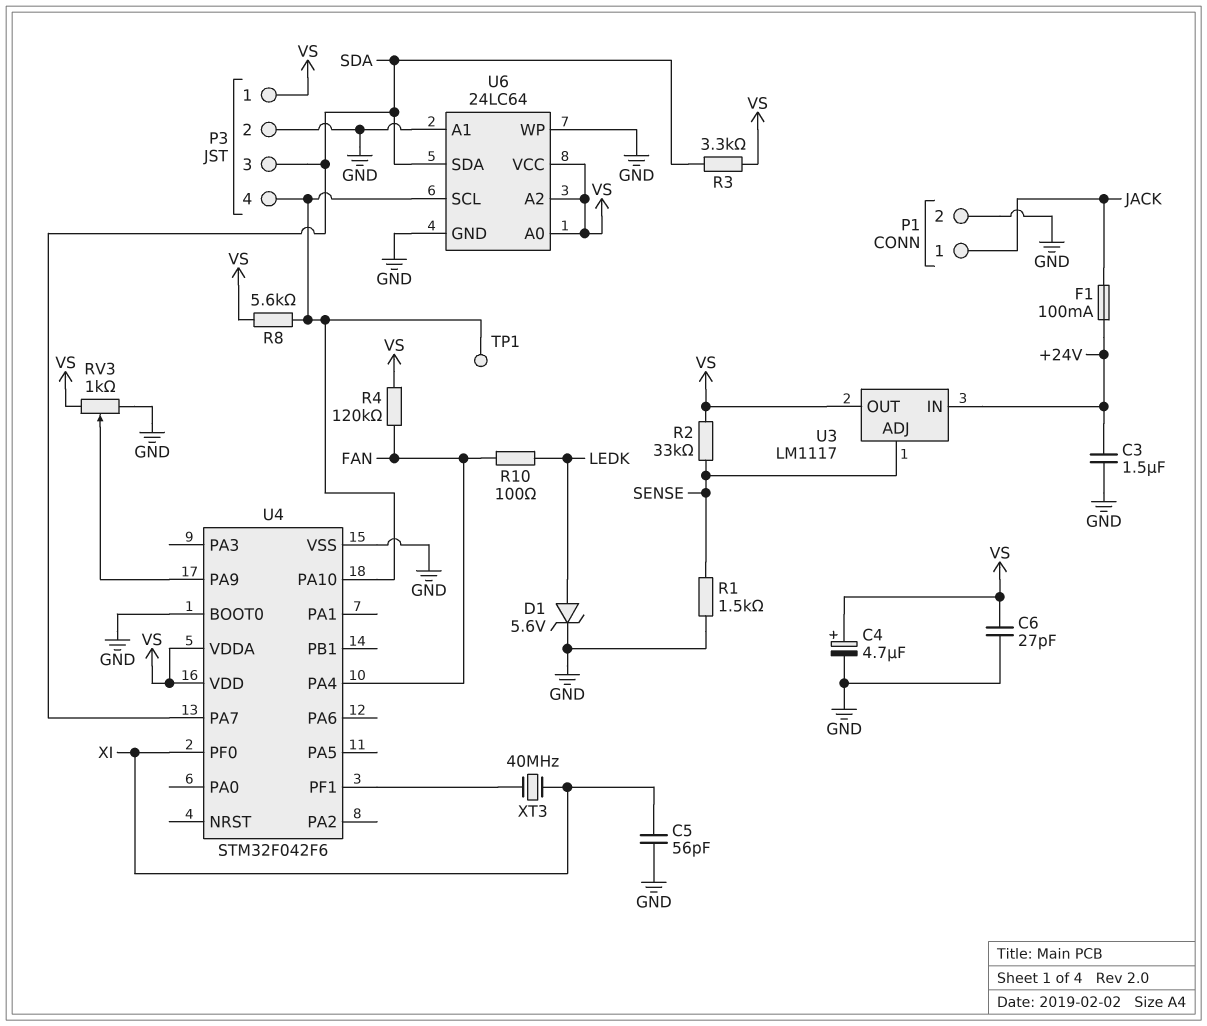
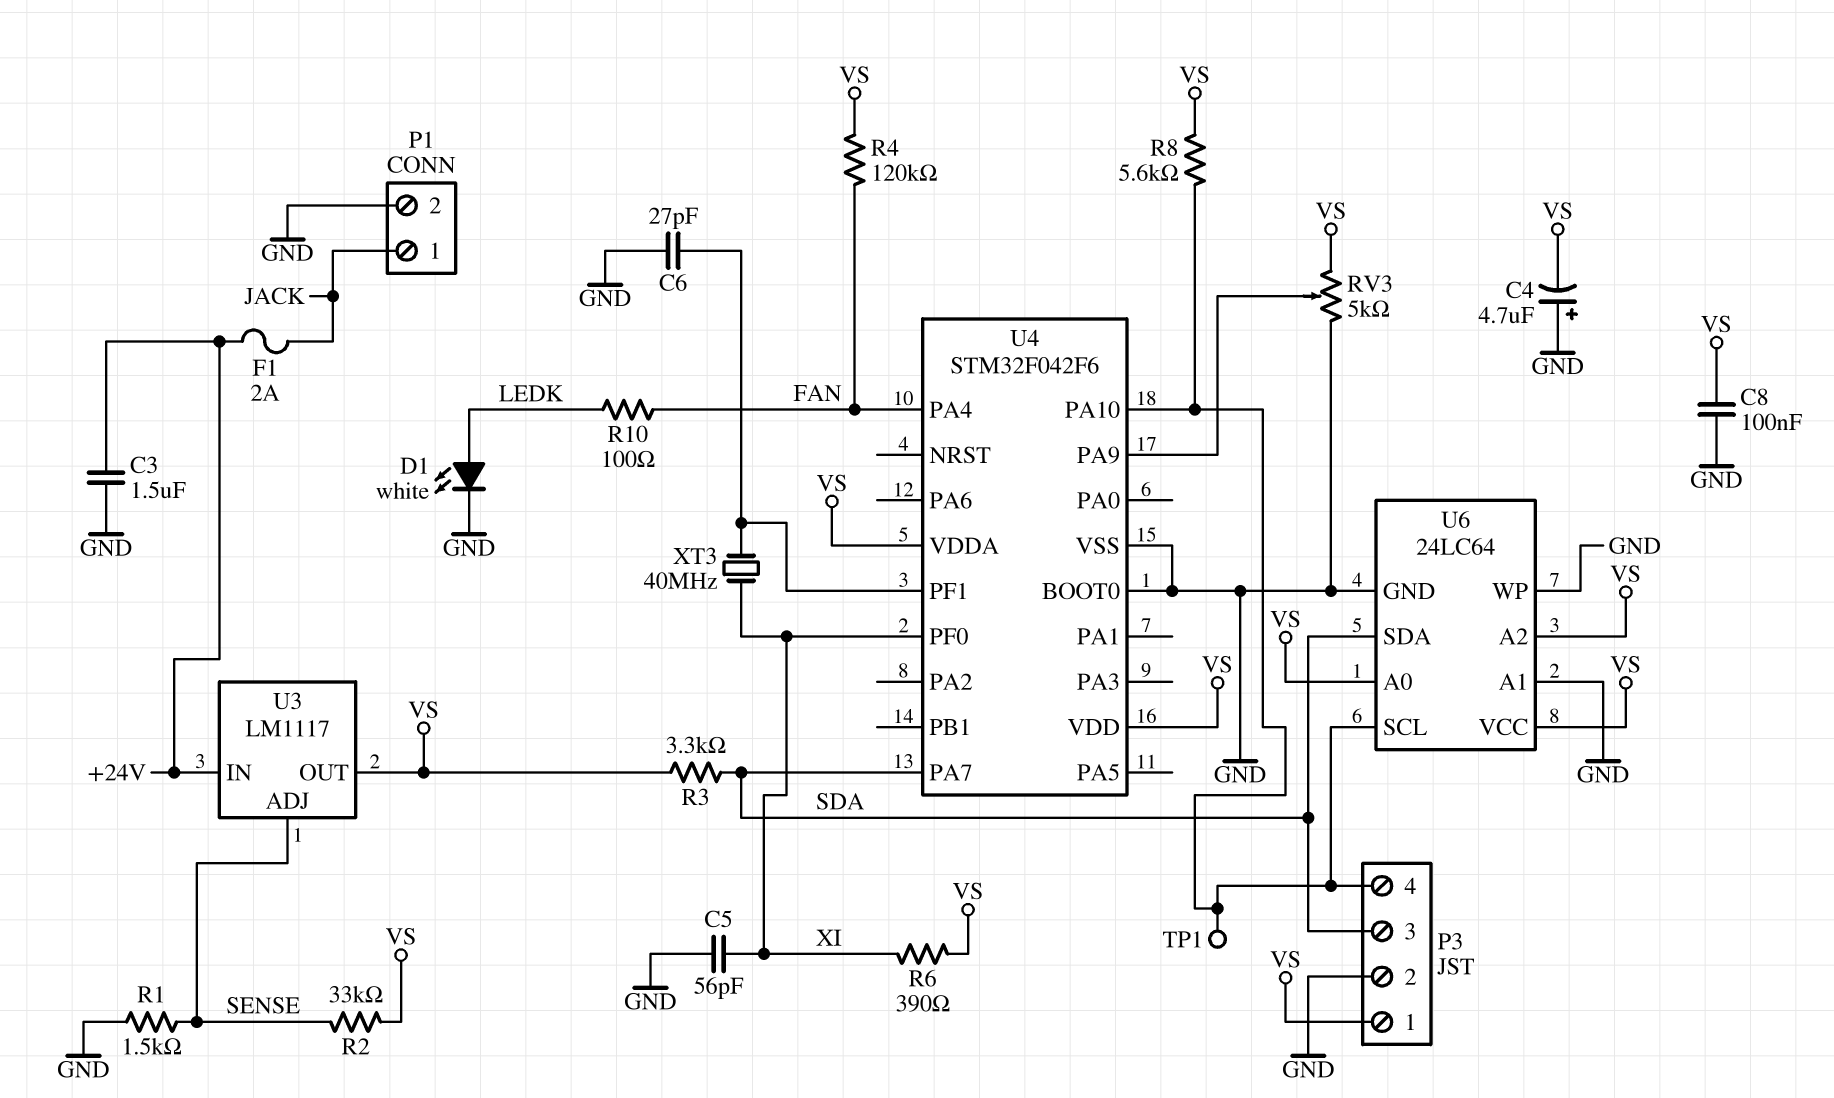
C4: 4.7uF (plus VS, minus GND) -> 4.7uF (plus GND, minus VS)
C6: 27pF (GND, VS) -> 27pF (GND, U4/PF1)
C8: none -> 100nF (GND, VS)
D1: zener 5.6V (A LEDK, K GND) -> LED white (A LEDK, K GND)
F1: 100mA (+24V, JACK) -> 2A (+24V, JACK)
R6: none -> 390 (VS, XI)
RV3: 1k (GND, VS, wiper U4/PA9) -> 5k (GND, VS, wiper U4/PA9)

